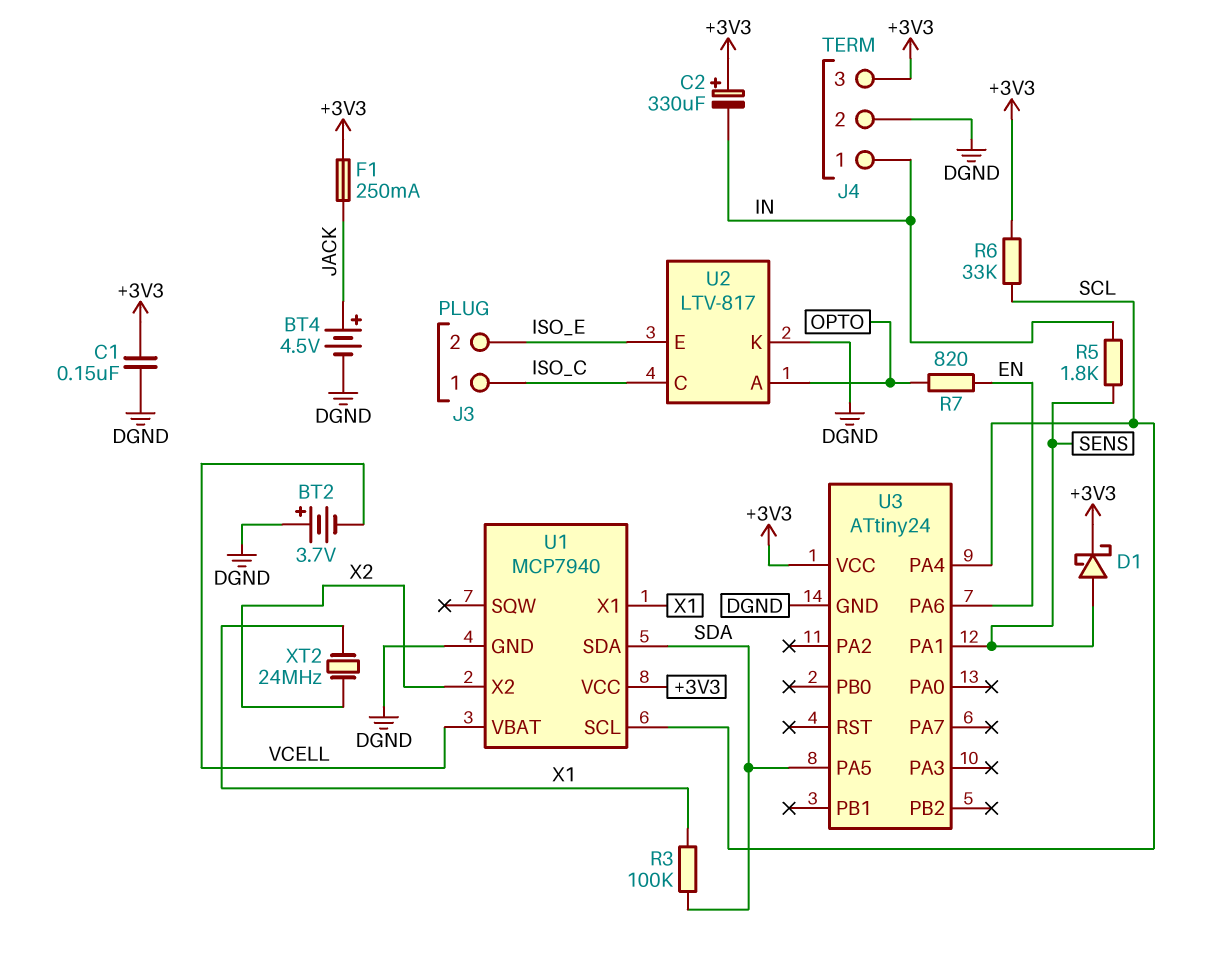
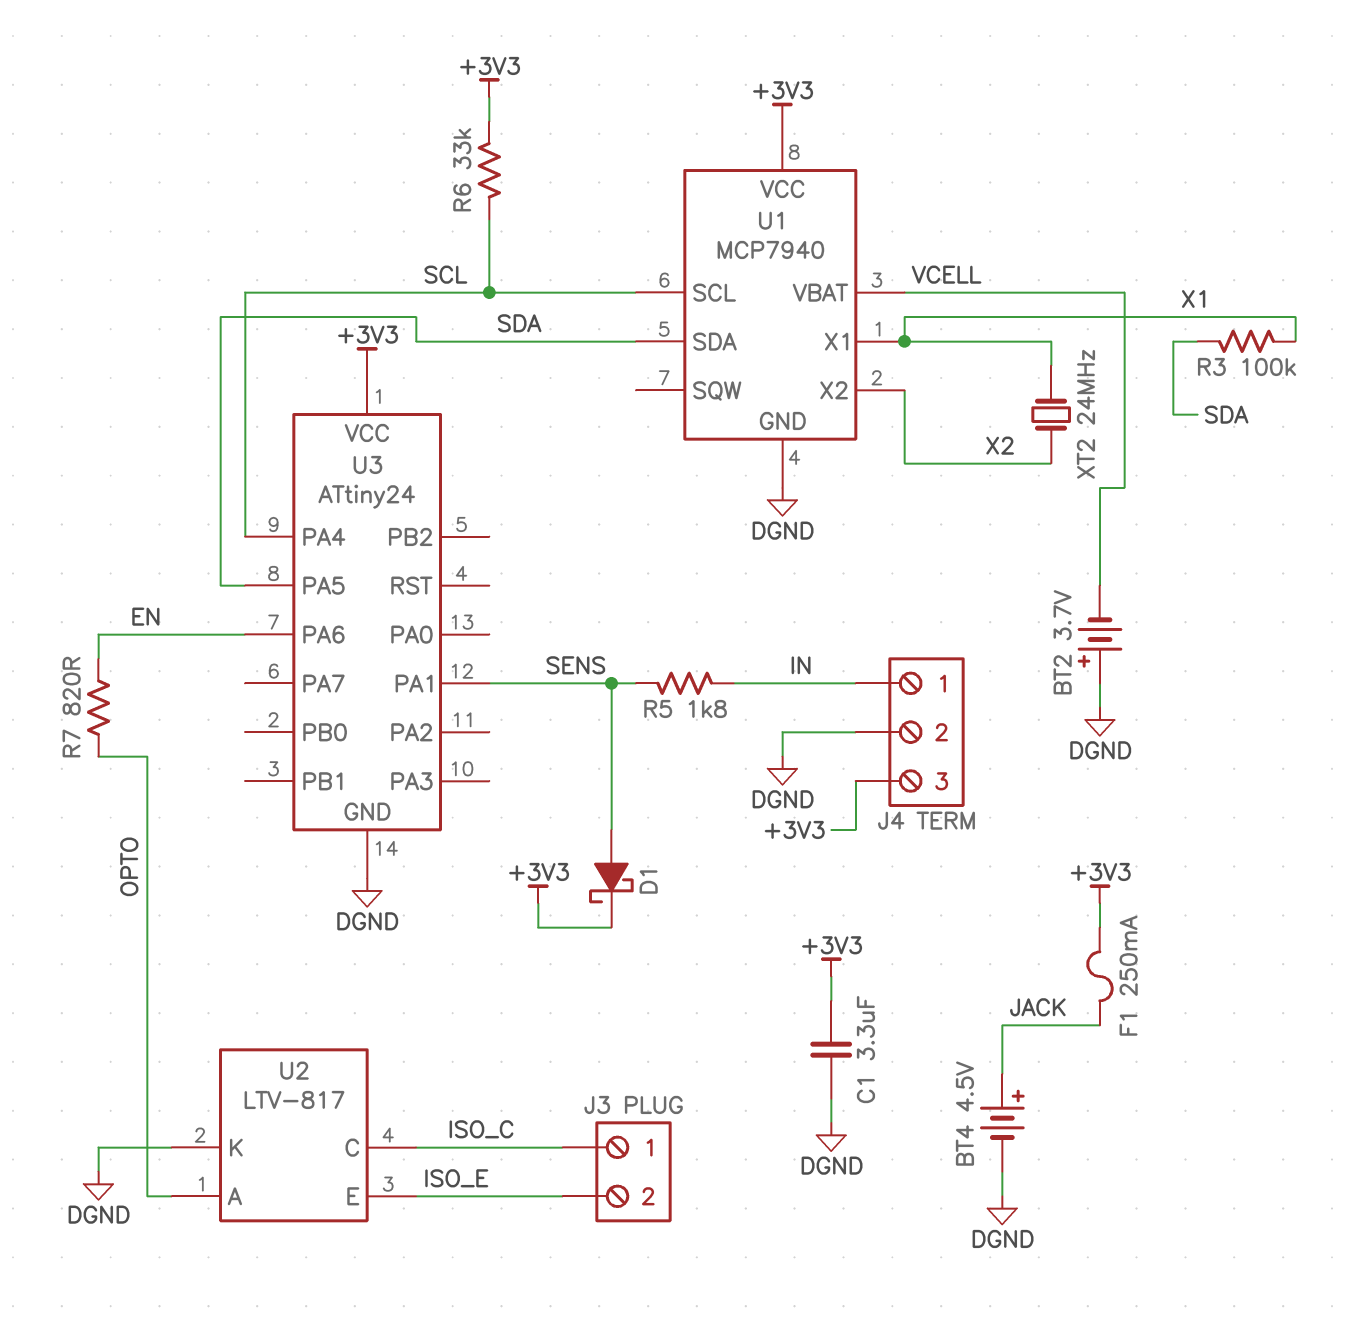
C1: 150nF (+3V3, DGND) -> 3.3uF (+3V3, DGND)
C2: 330uF (plus +3V3, minus IN) -> none

